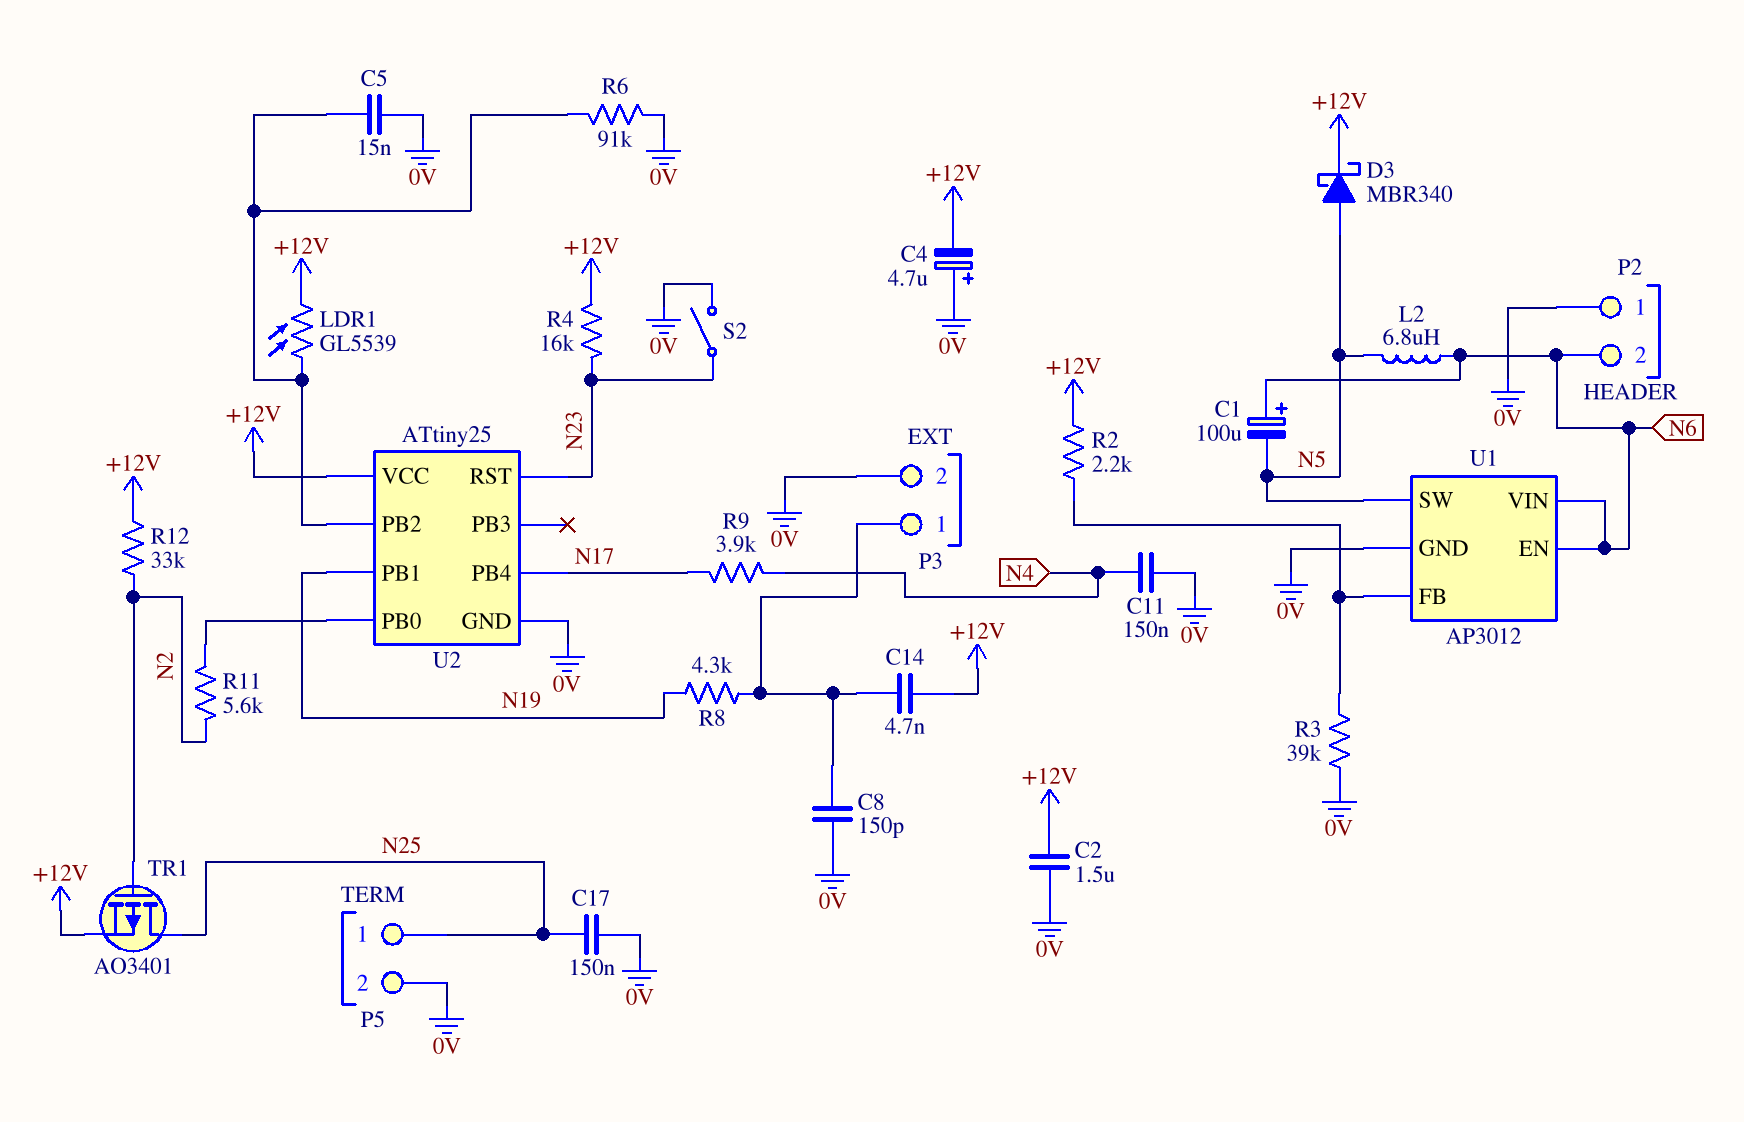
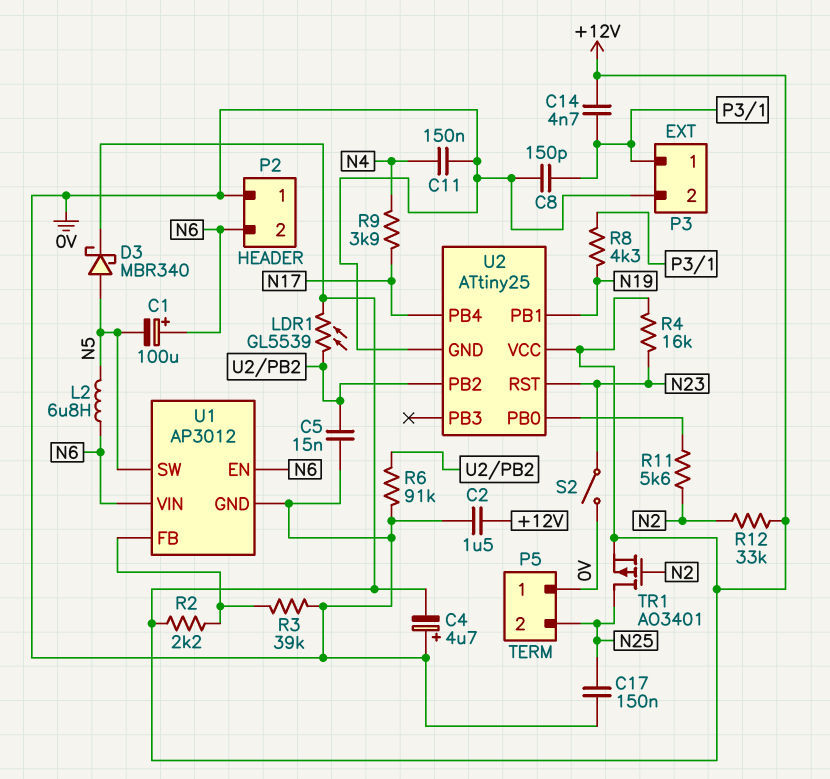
P5 pin 1: N25 -> 0V
P5 pin 2: 0V -> N25

